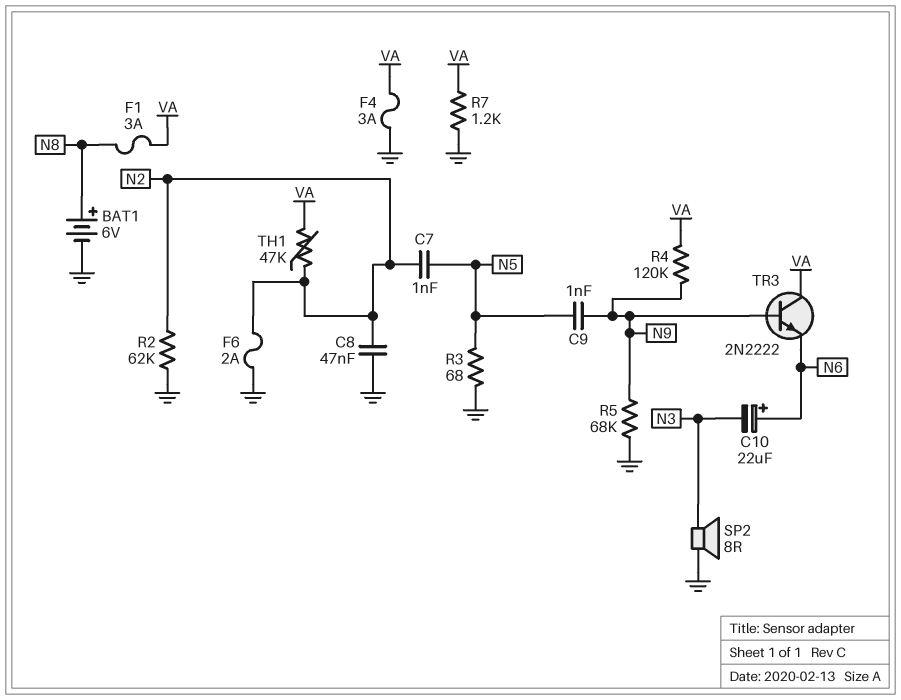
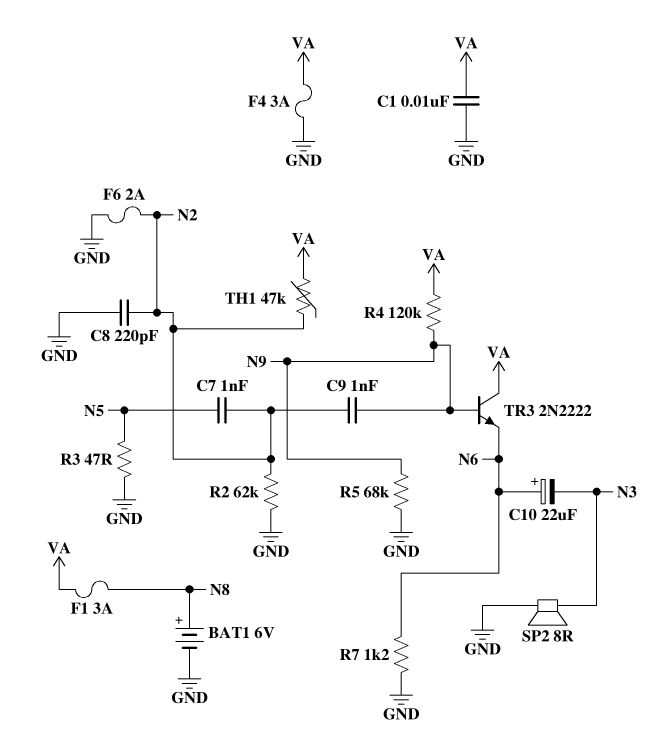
C1: none -> 10nF (GND, VA)
C8: 47nF (GND, N2) -> 220pF (GND, N2)
C9: 1nF (N5, N9) -> 1nF (N2, N9)
R3: 68 (GND, N5) -> 47 (GND, N5)
R7: 1.2k (GND, VA) -> 1.2k (GND, N6)

